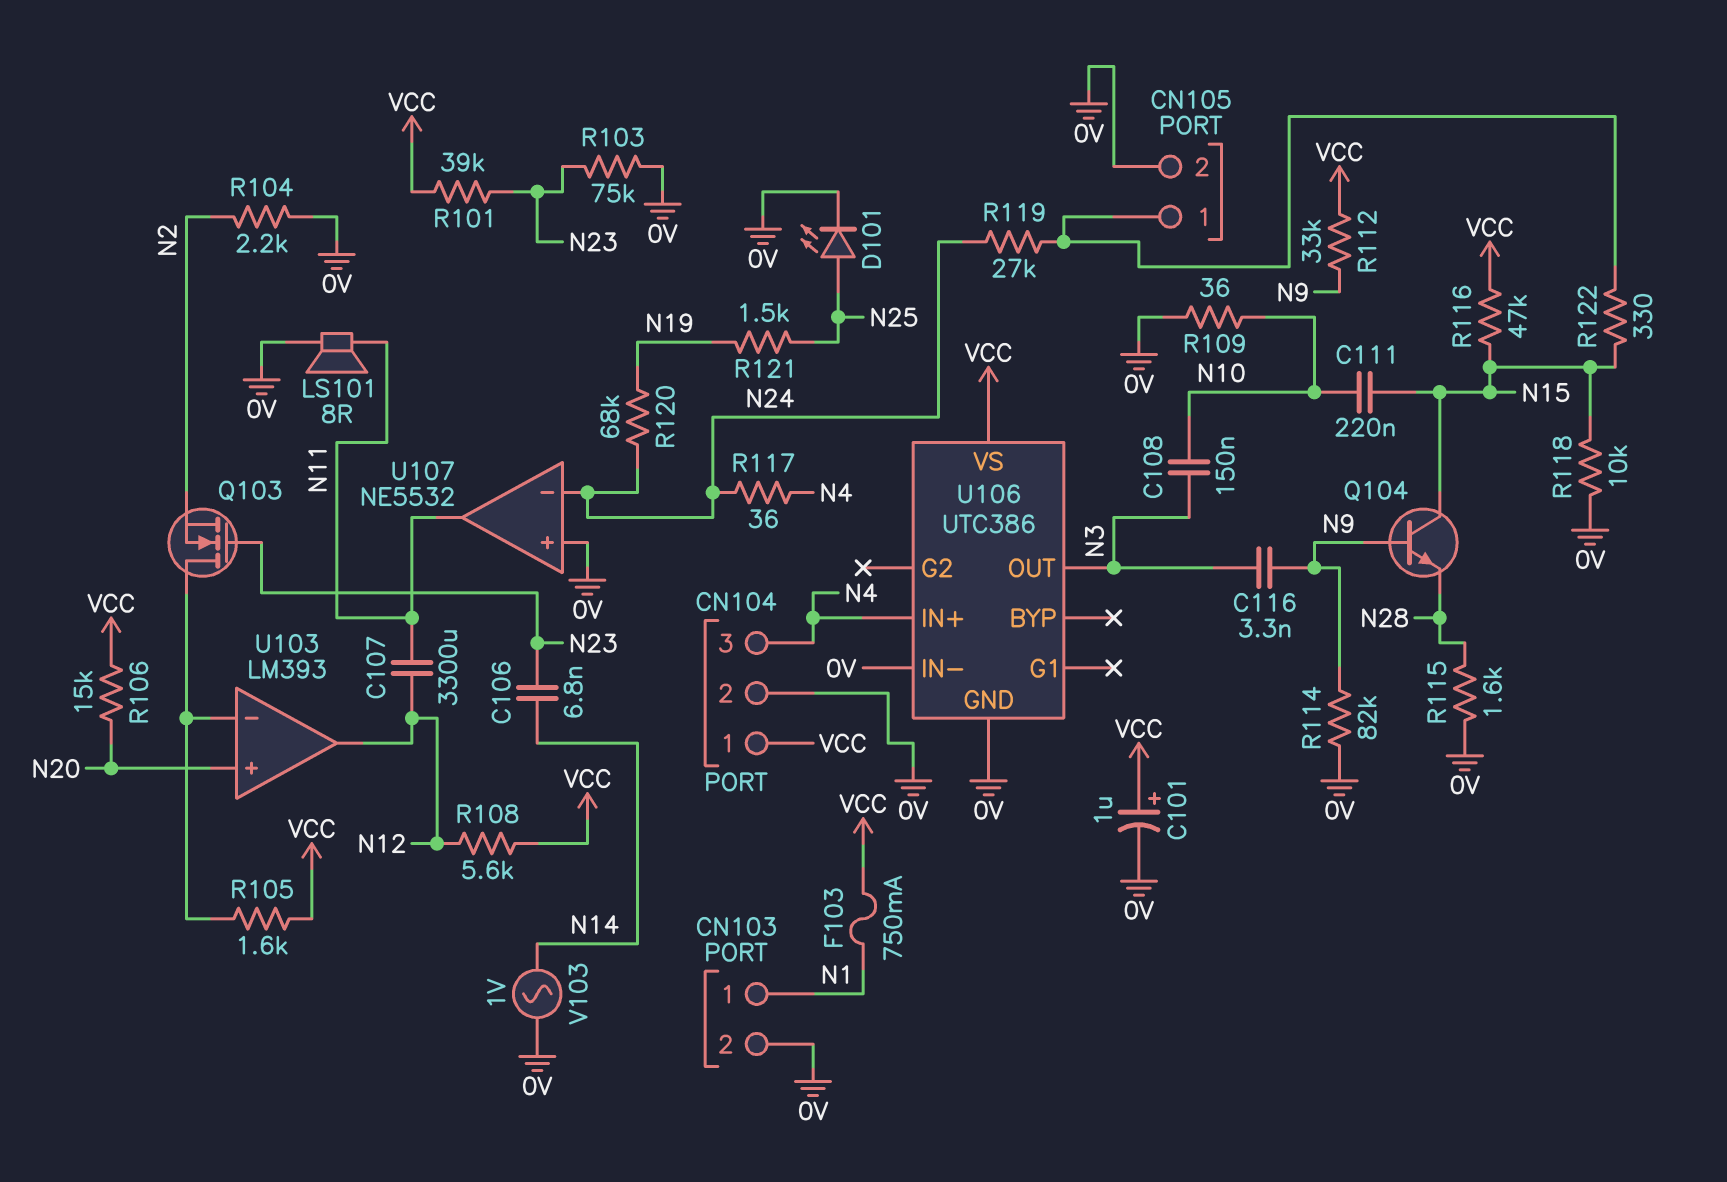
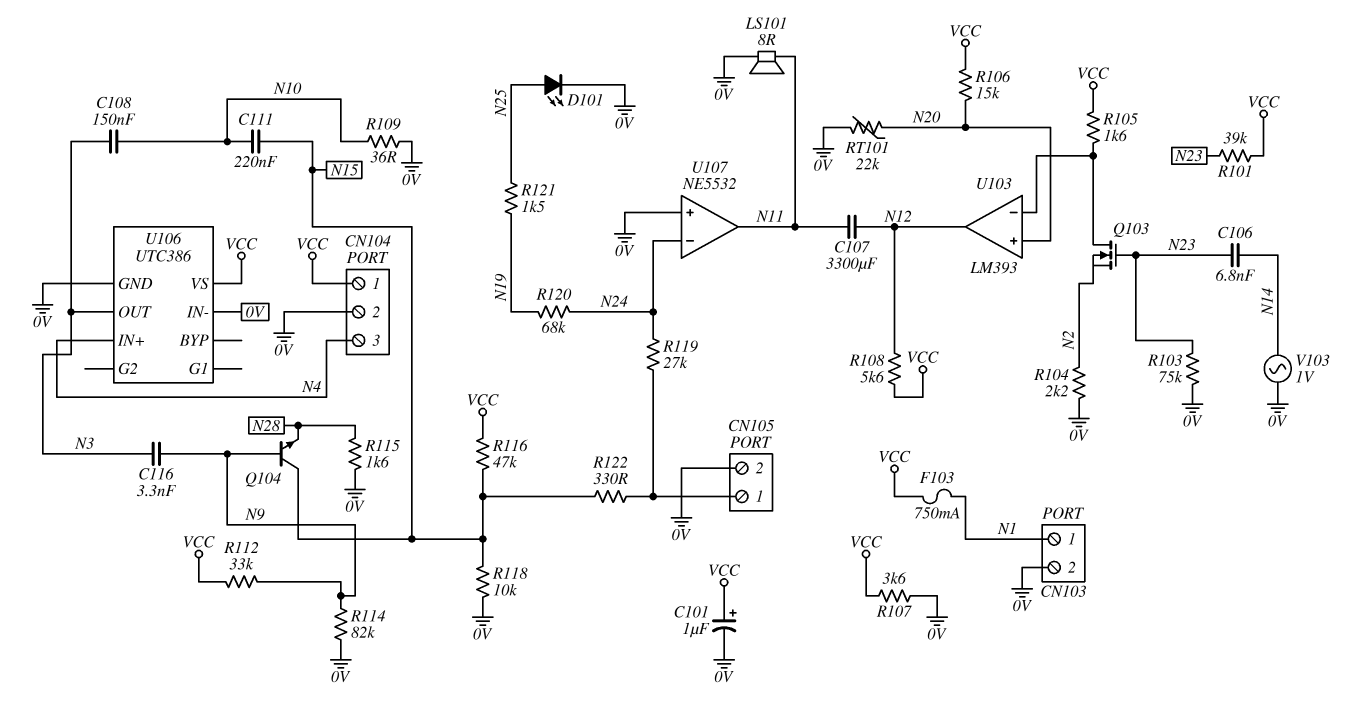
R107: none -> 3.6k (0V, VCC)
R117: 36 (N4, N24) -> none
RT101: none -> 22k (0V, N20)

